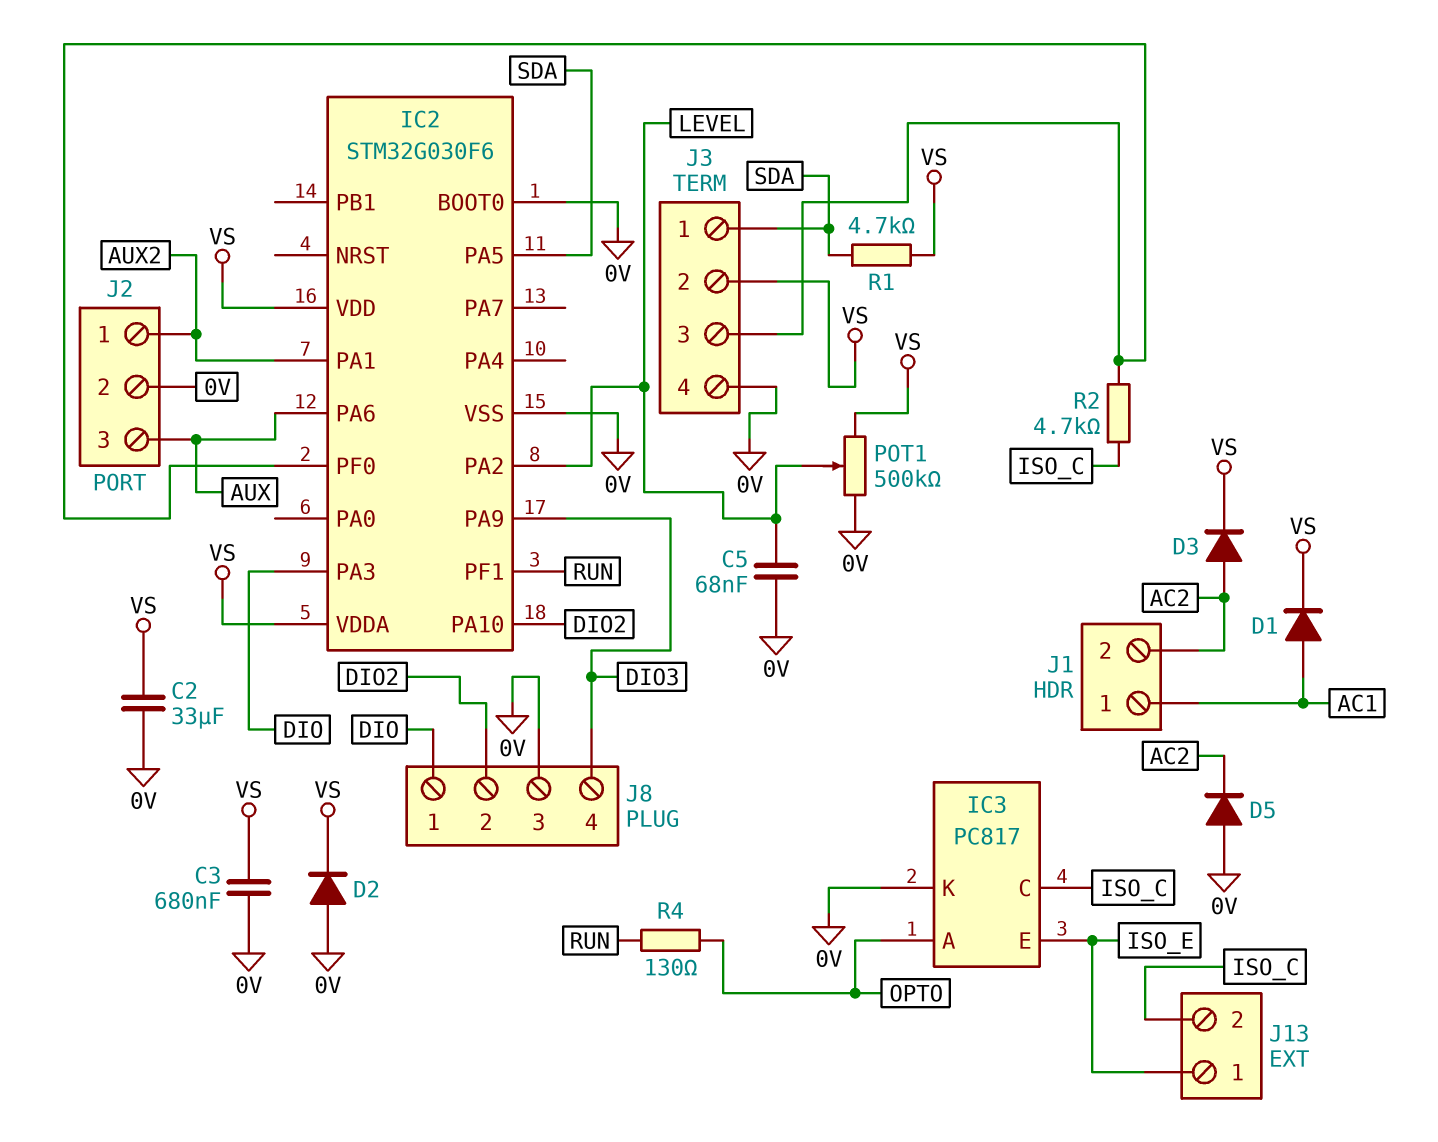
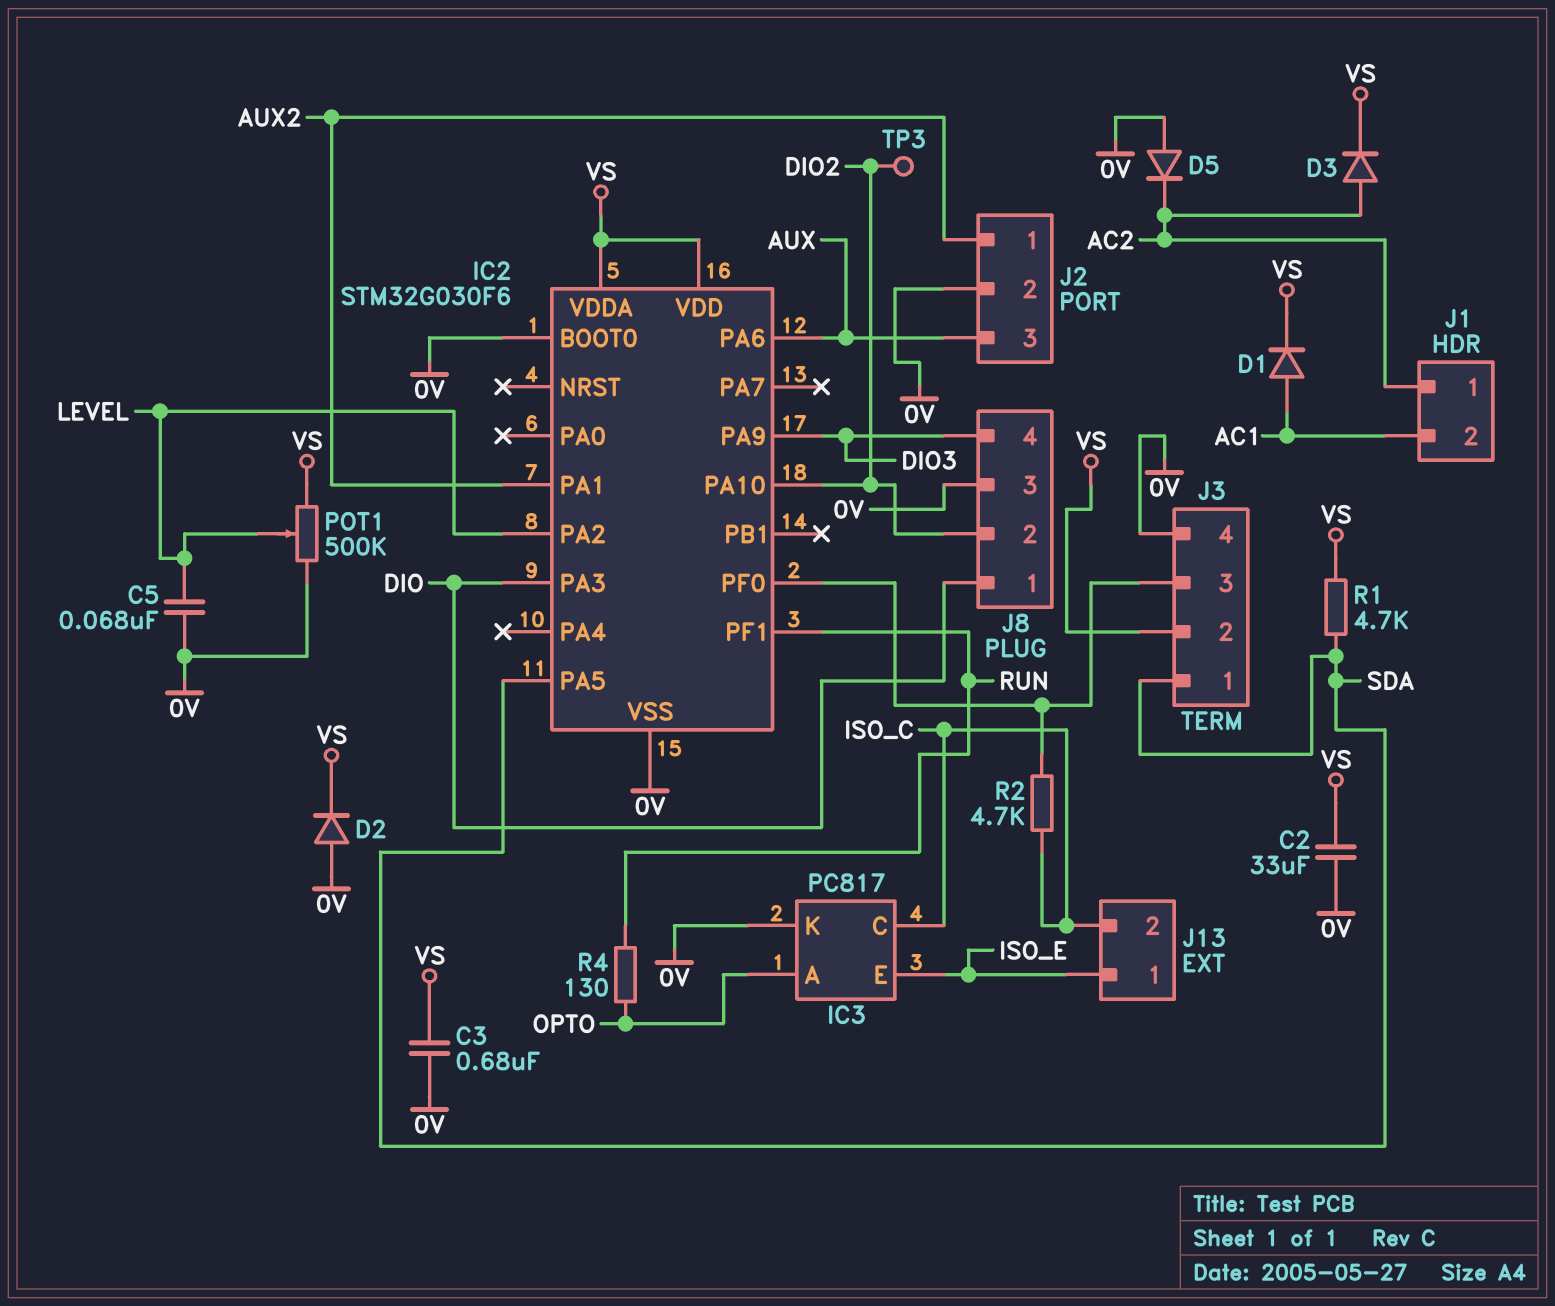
J1 pin 1: AC1 -> AC2
J1 pin 2: AC2 -> AC1
TP3: none -> test point (DIO2)

